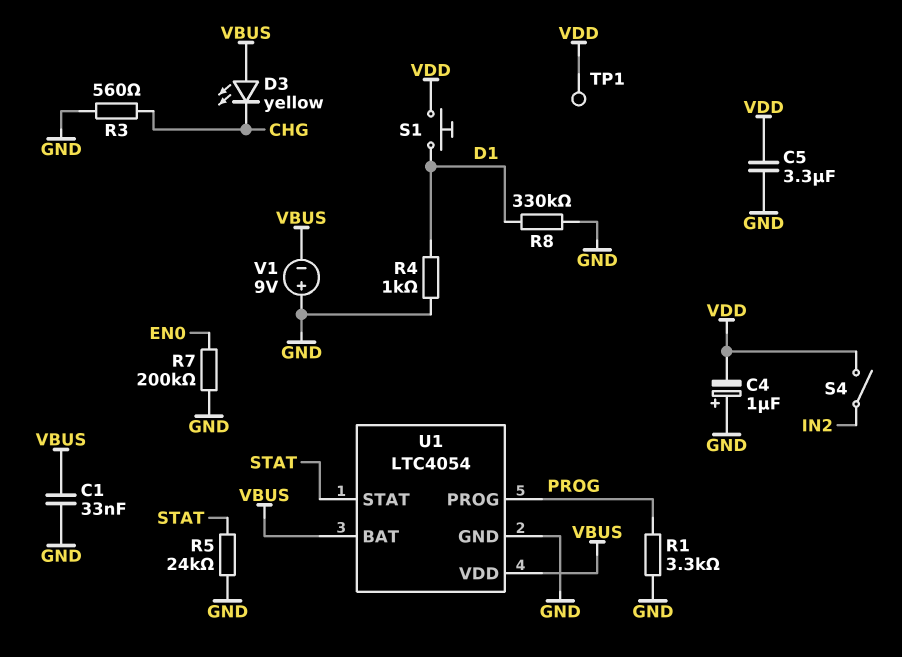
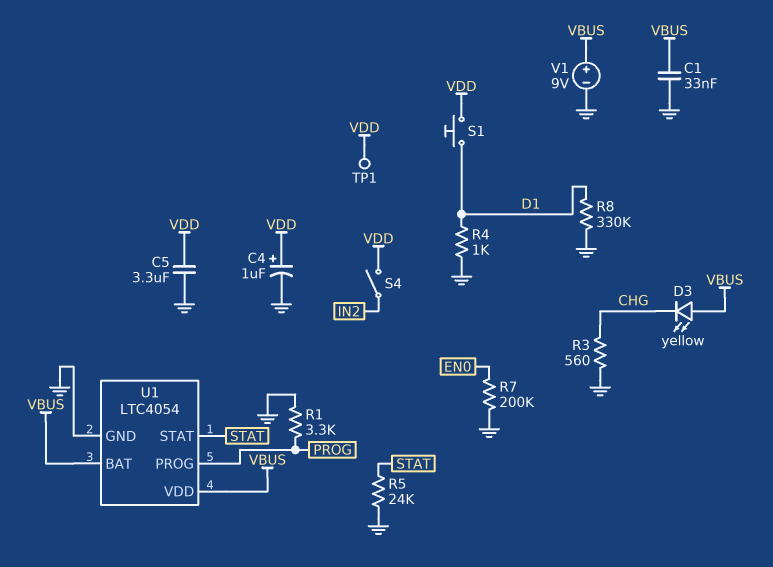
C4: 1uF (plus GND, minus VDD) -> 1uF (plus VDD, minus GND)
V1: 9V (plus GND, minus VBUS) -> 9V (plus VBUS, minus GND)

